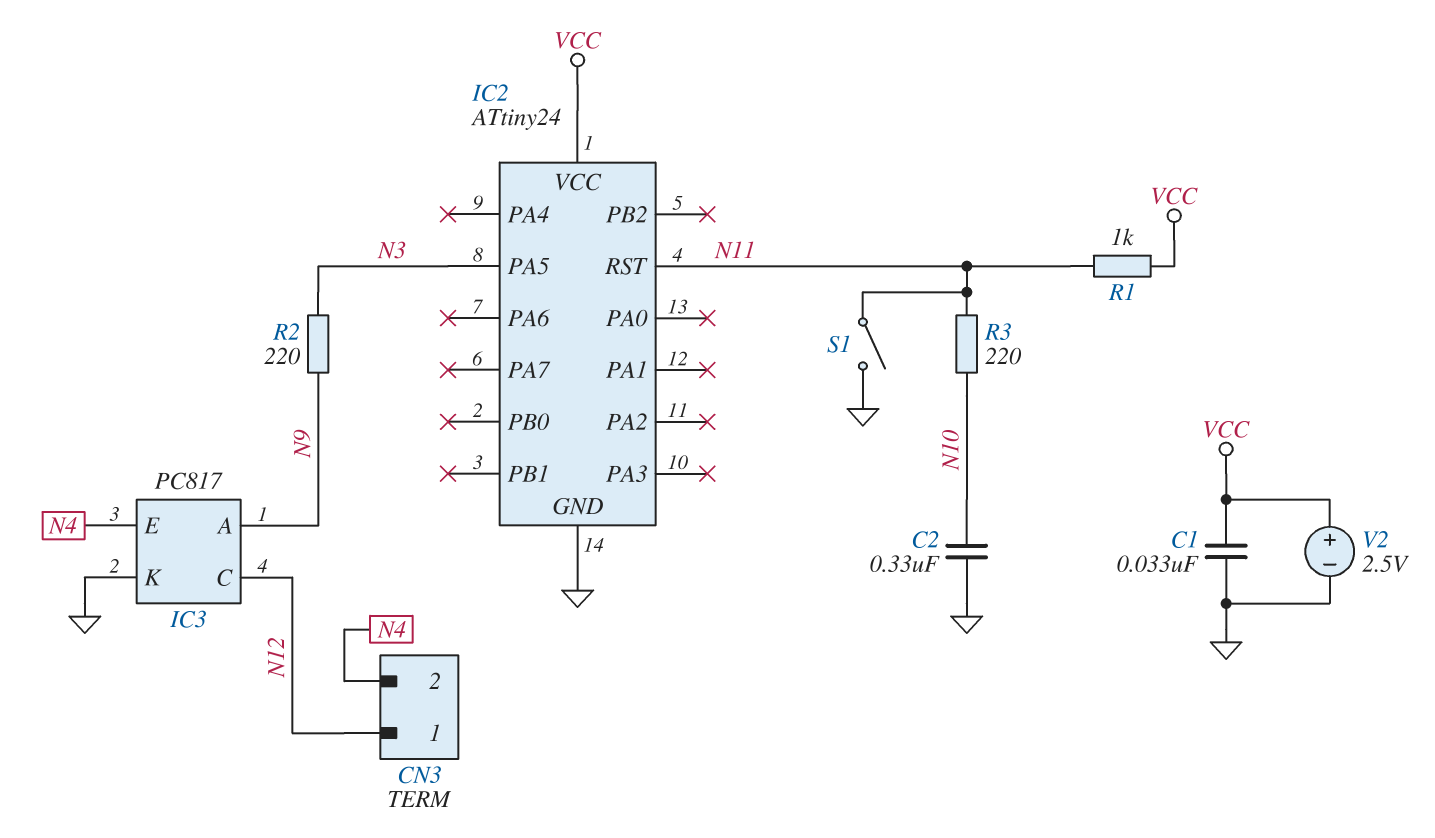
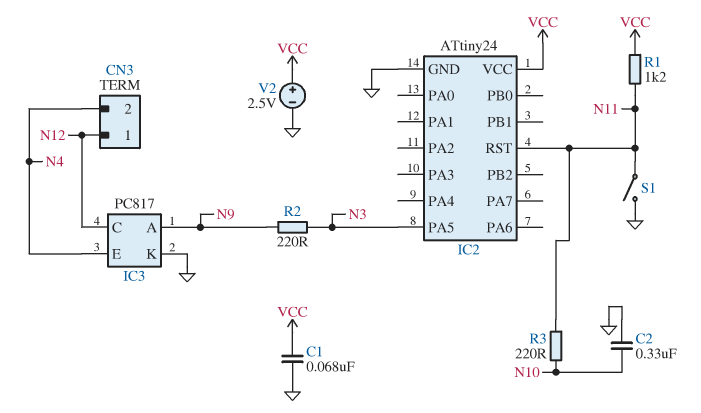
C1: 33nF (GND, VCC) -> 68nF (GND, VCC)
R1: 1k (N11, VCC) -> 1.2k (N11, VCC)

